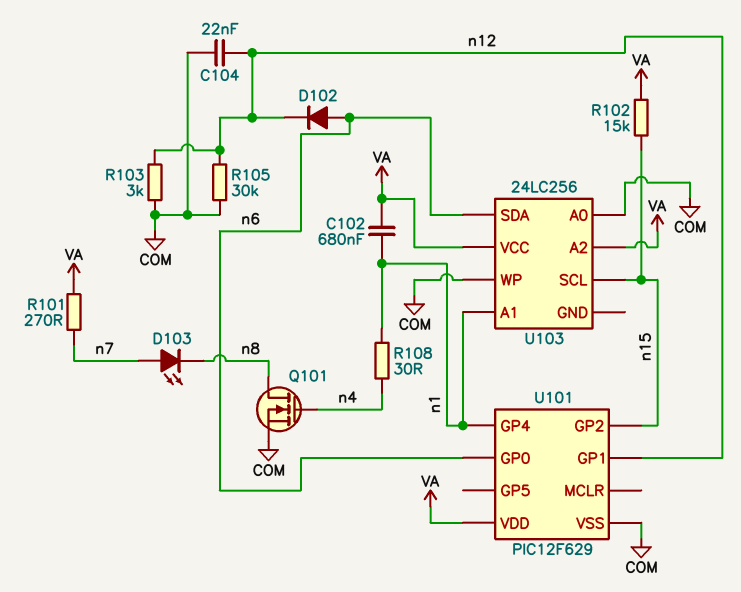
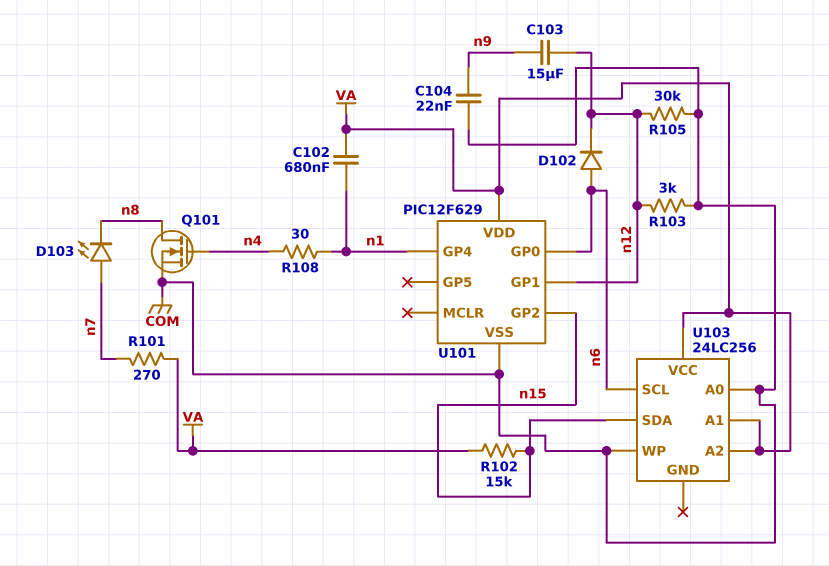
C103: none -> 15uF (n9, n12)
C104: 22nF (COM, n12) -> 22nF (COM, n9)
U103 pin A1: n1 -> VA
U103 pin SCL: n15 -> n6
U103 pin SDA: n6 -> n15

